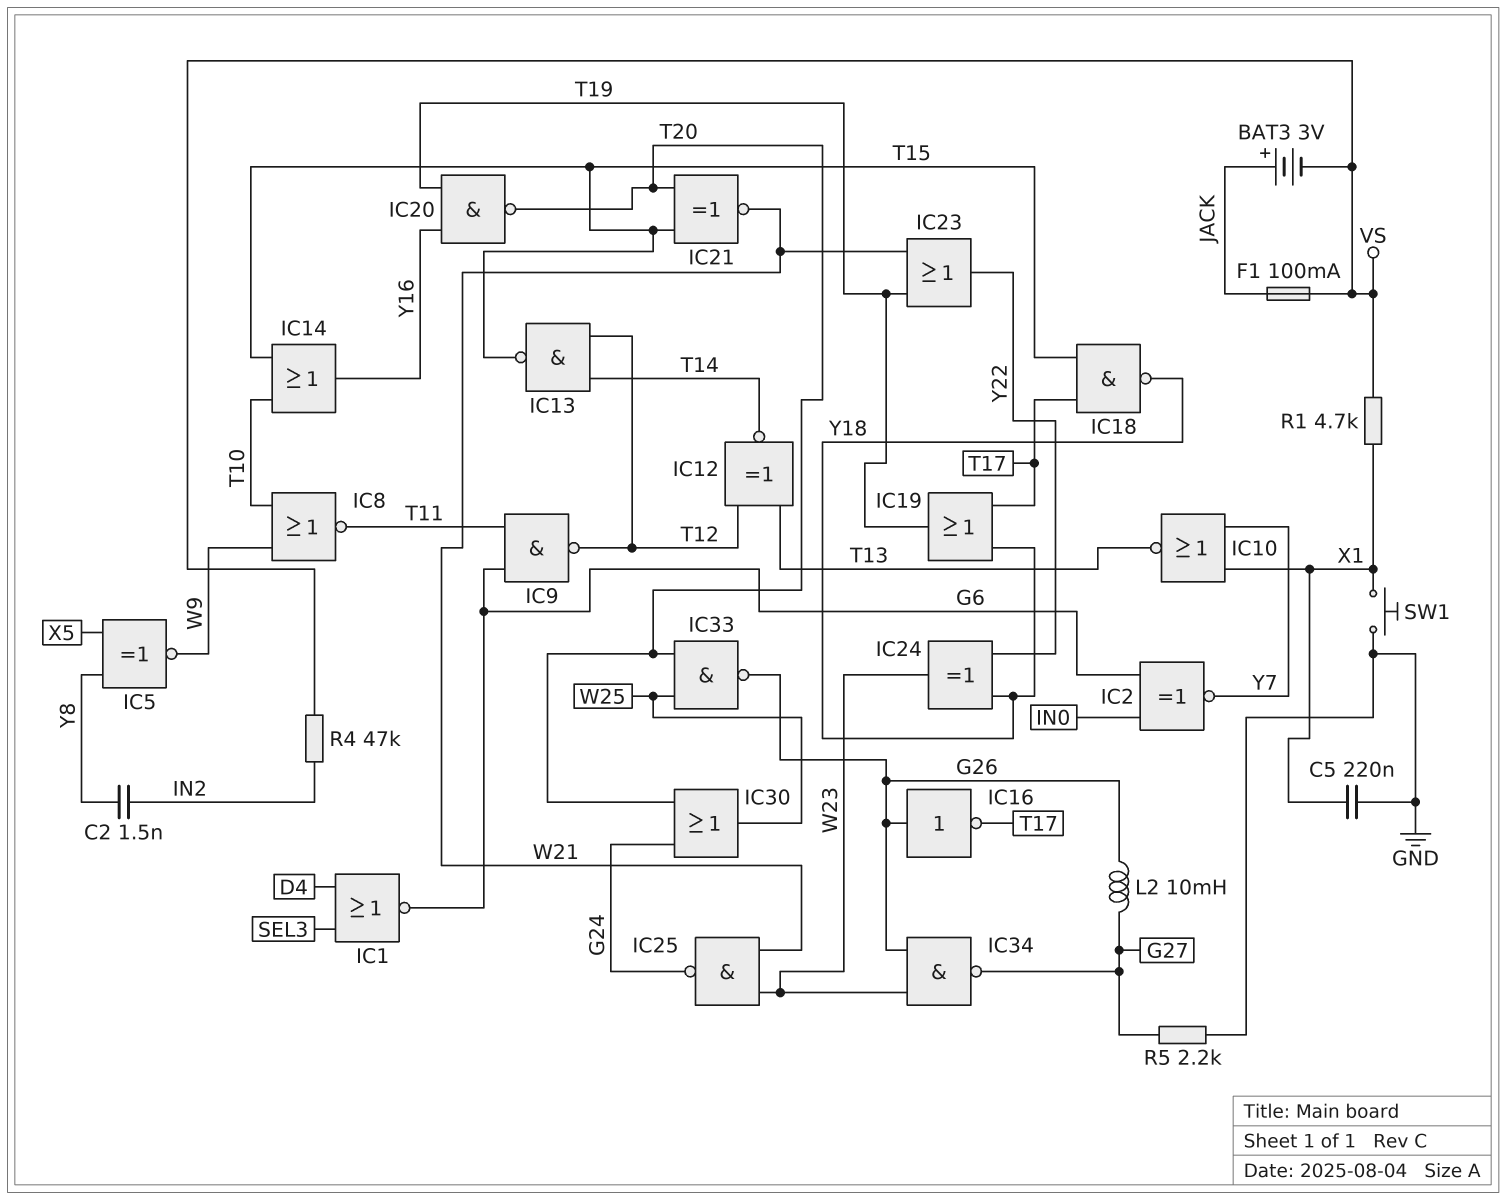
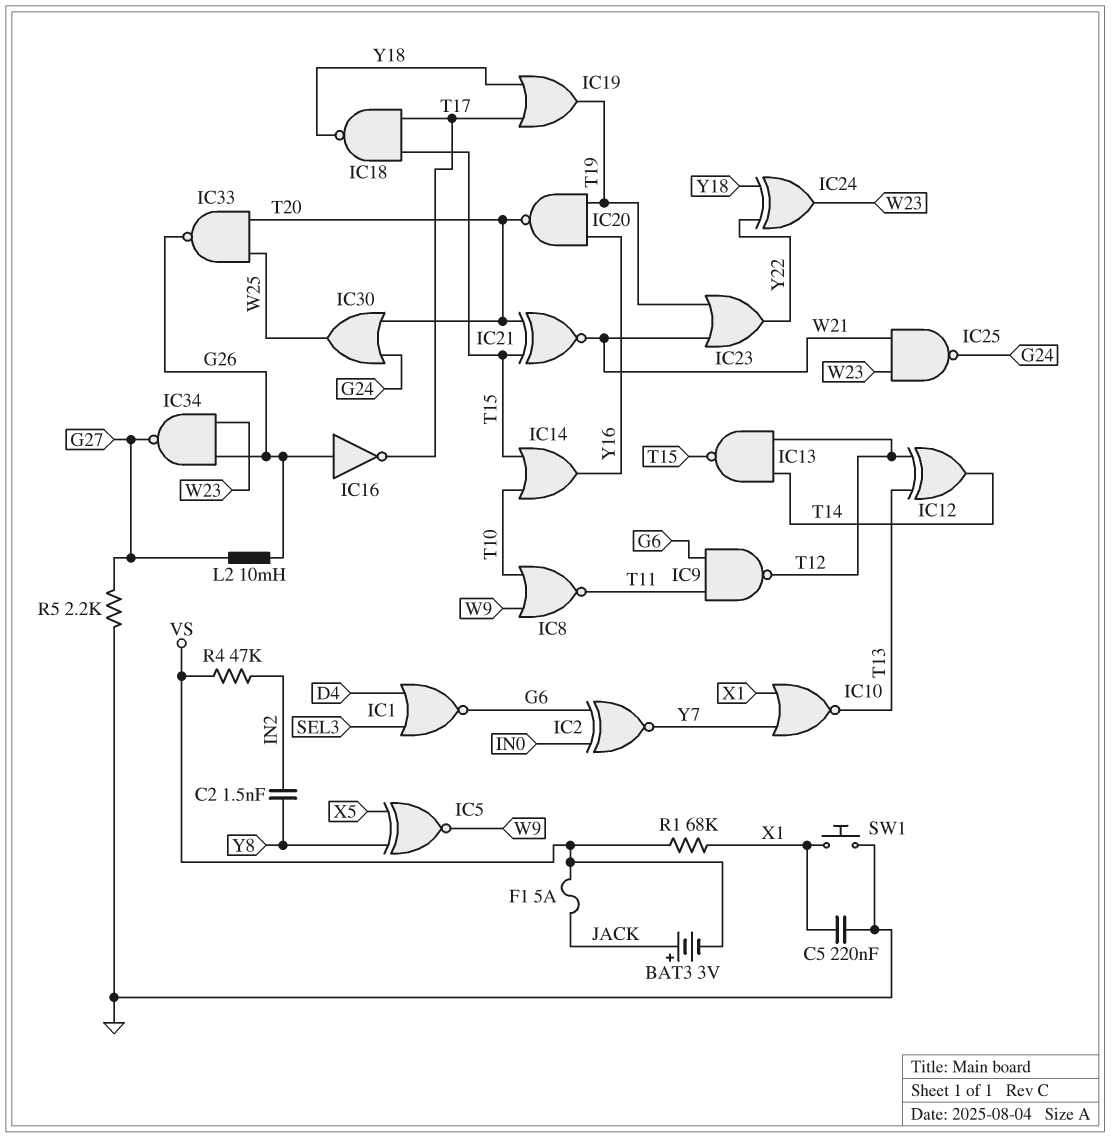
F1: 100mA (JACK, VS) -> 5A (JACK, VS)
IC12: XNOR (in T12, in T13, out T14) -> XOR (in T12, in T13, out T14)
R1: 4.7k (VS, X1) -> 68k (VS, X1)

